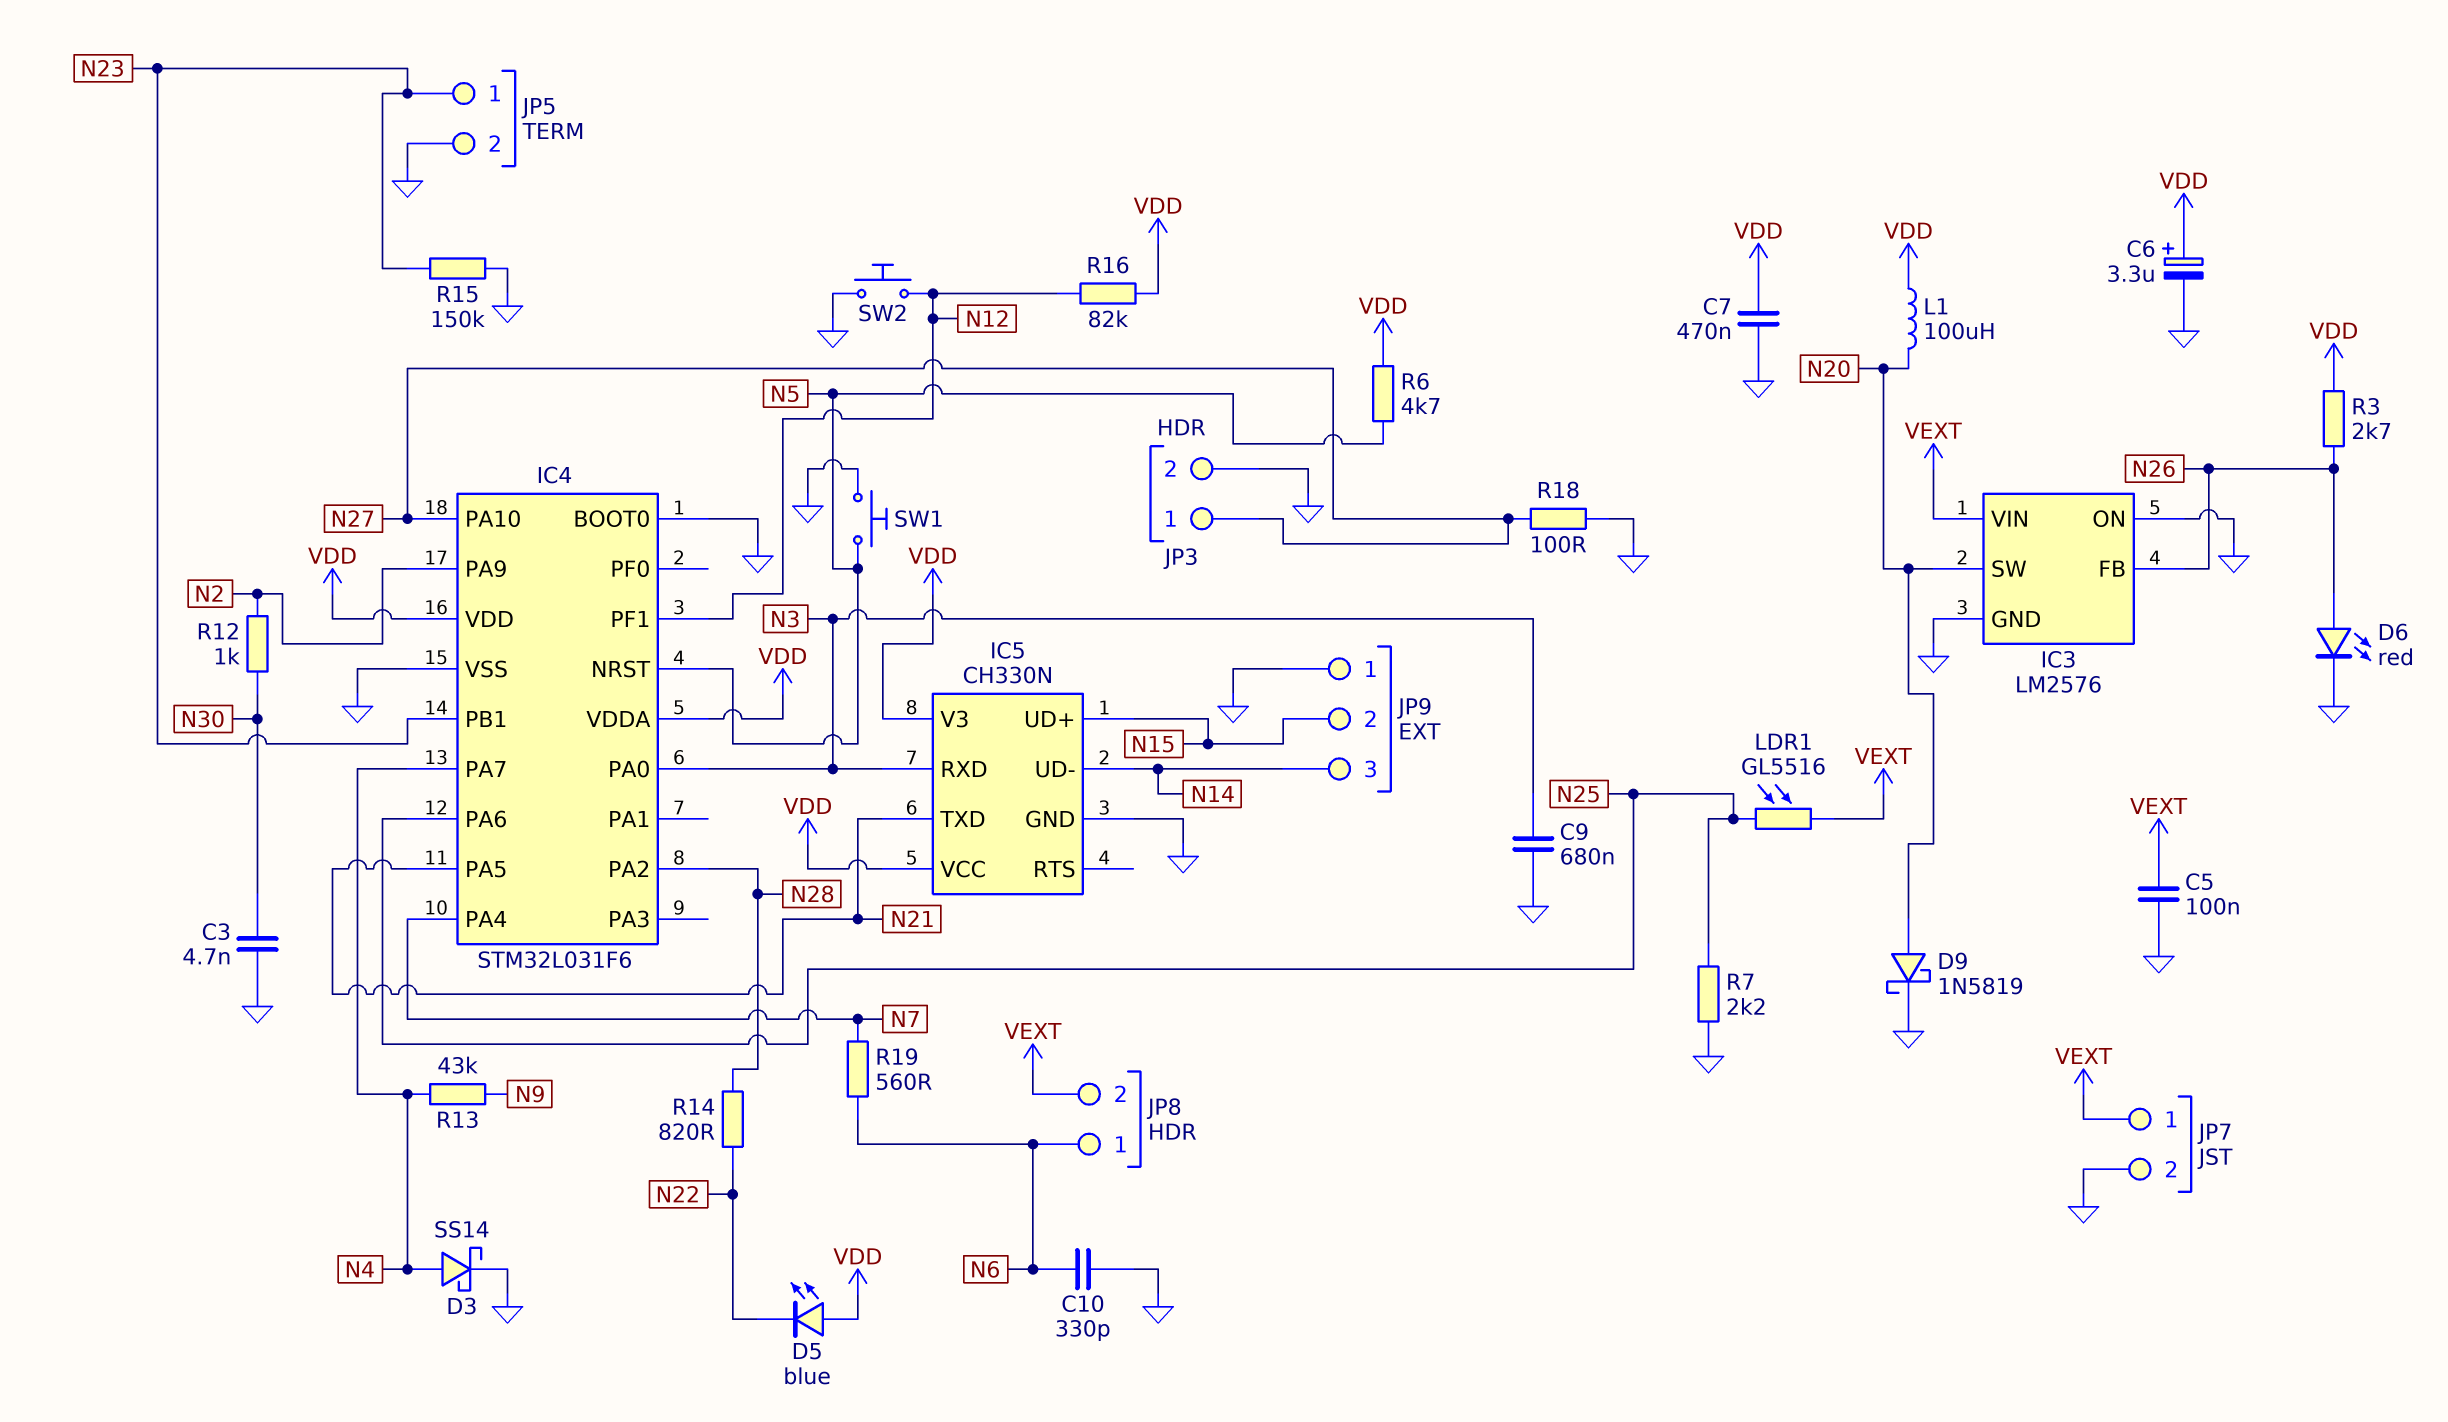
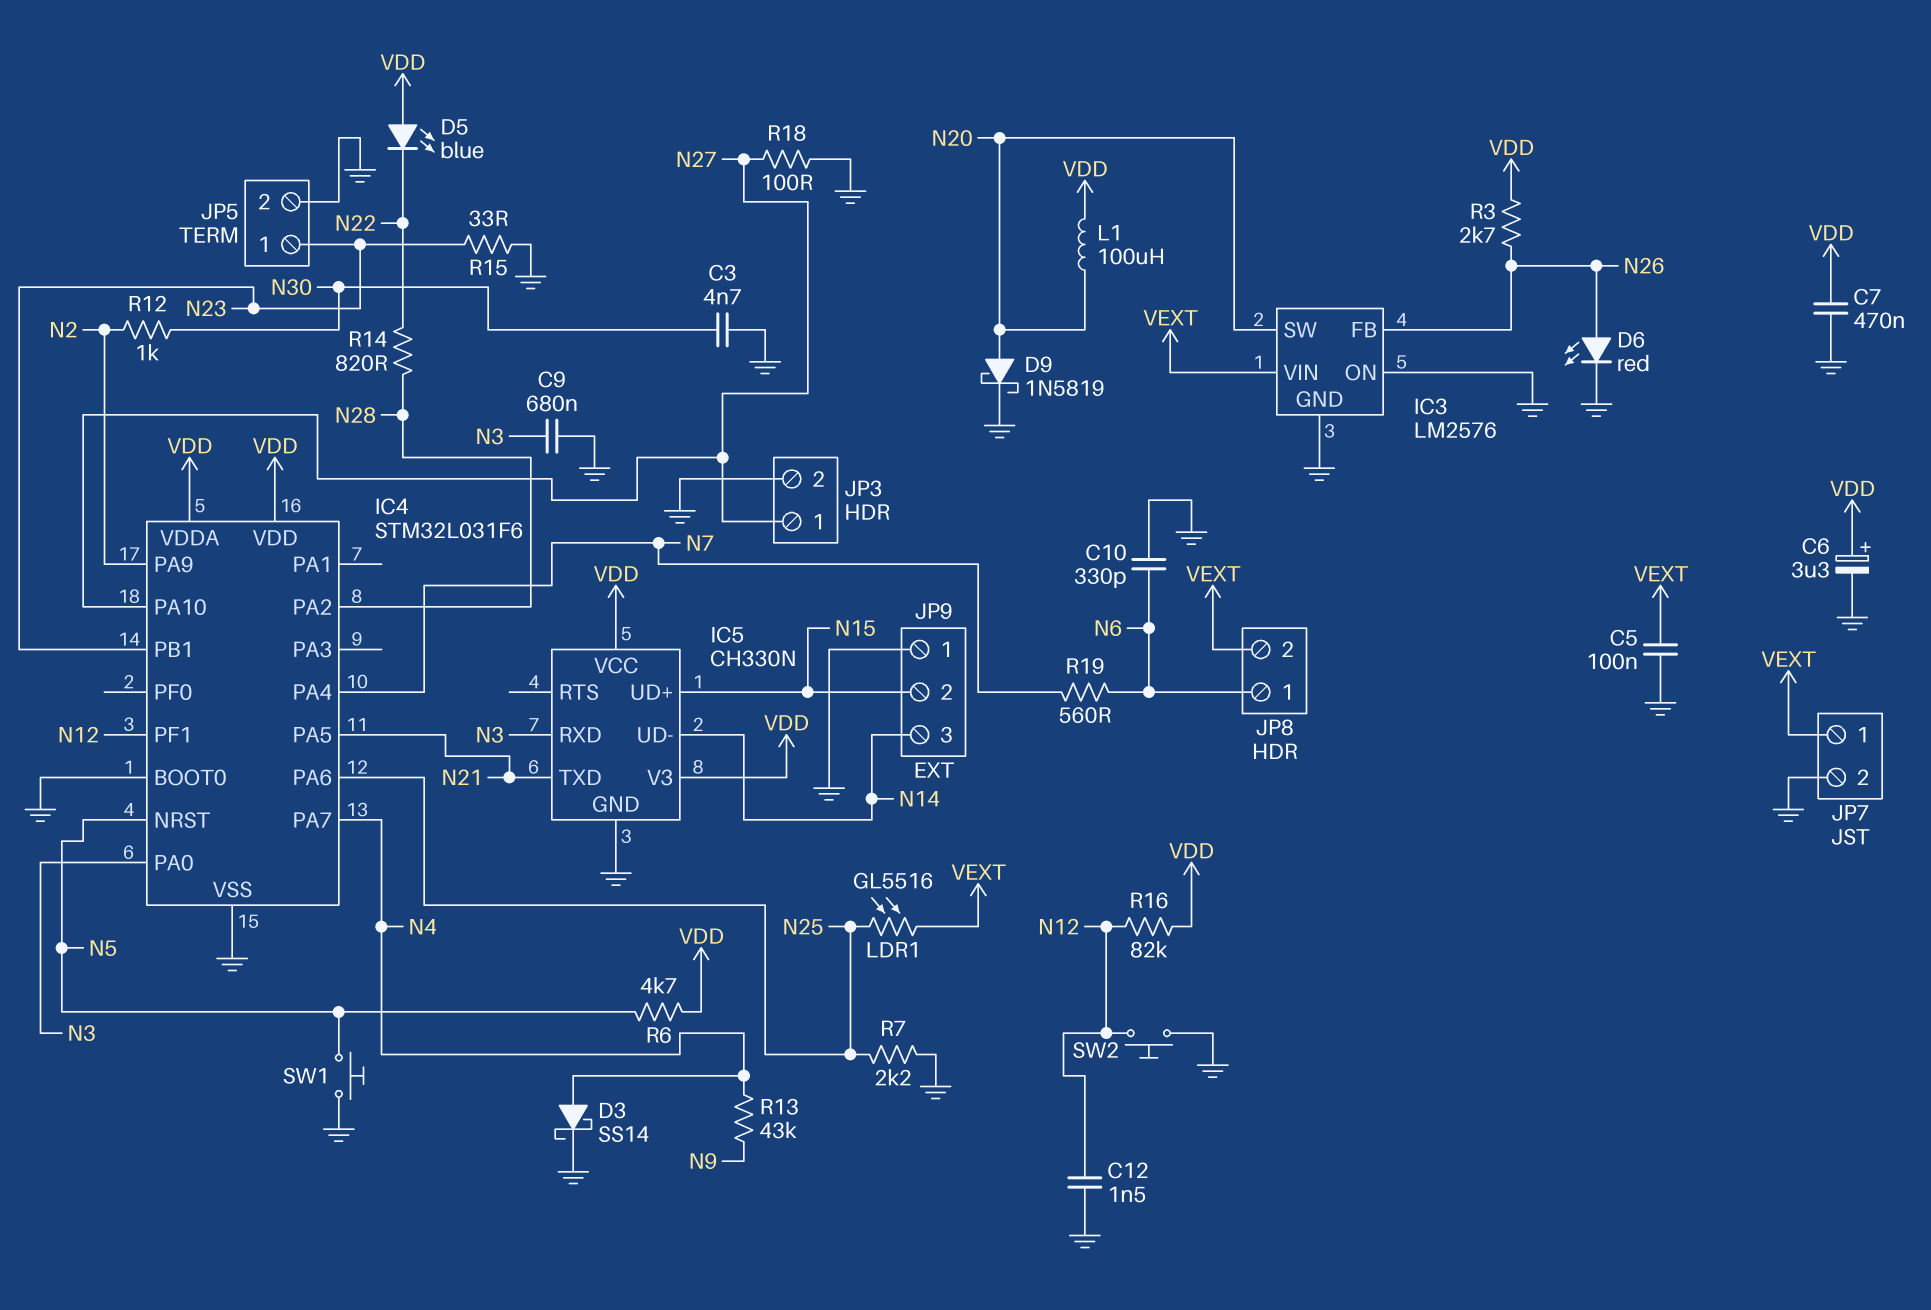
C12: none -> 1.5nF (GND, N12)
R15: 150k (GND, N23) -> 33 (GND, N23)

